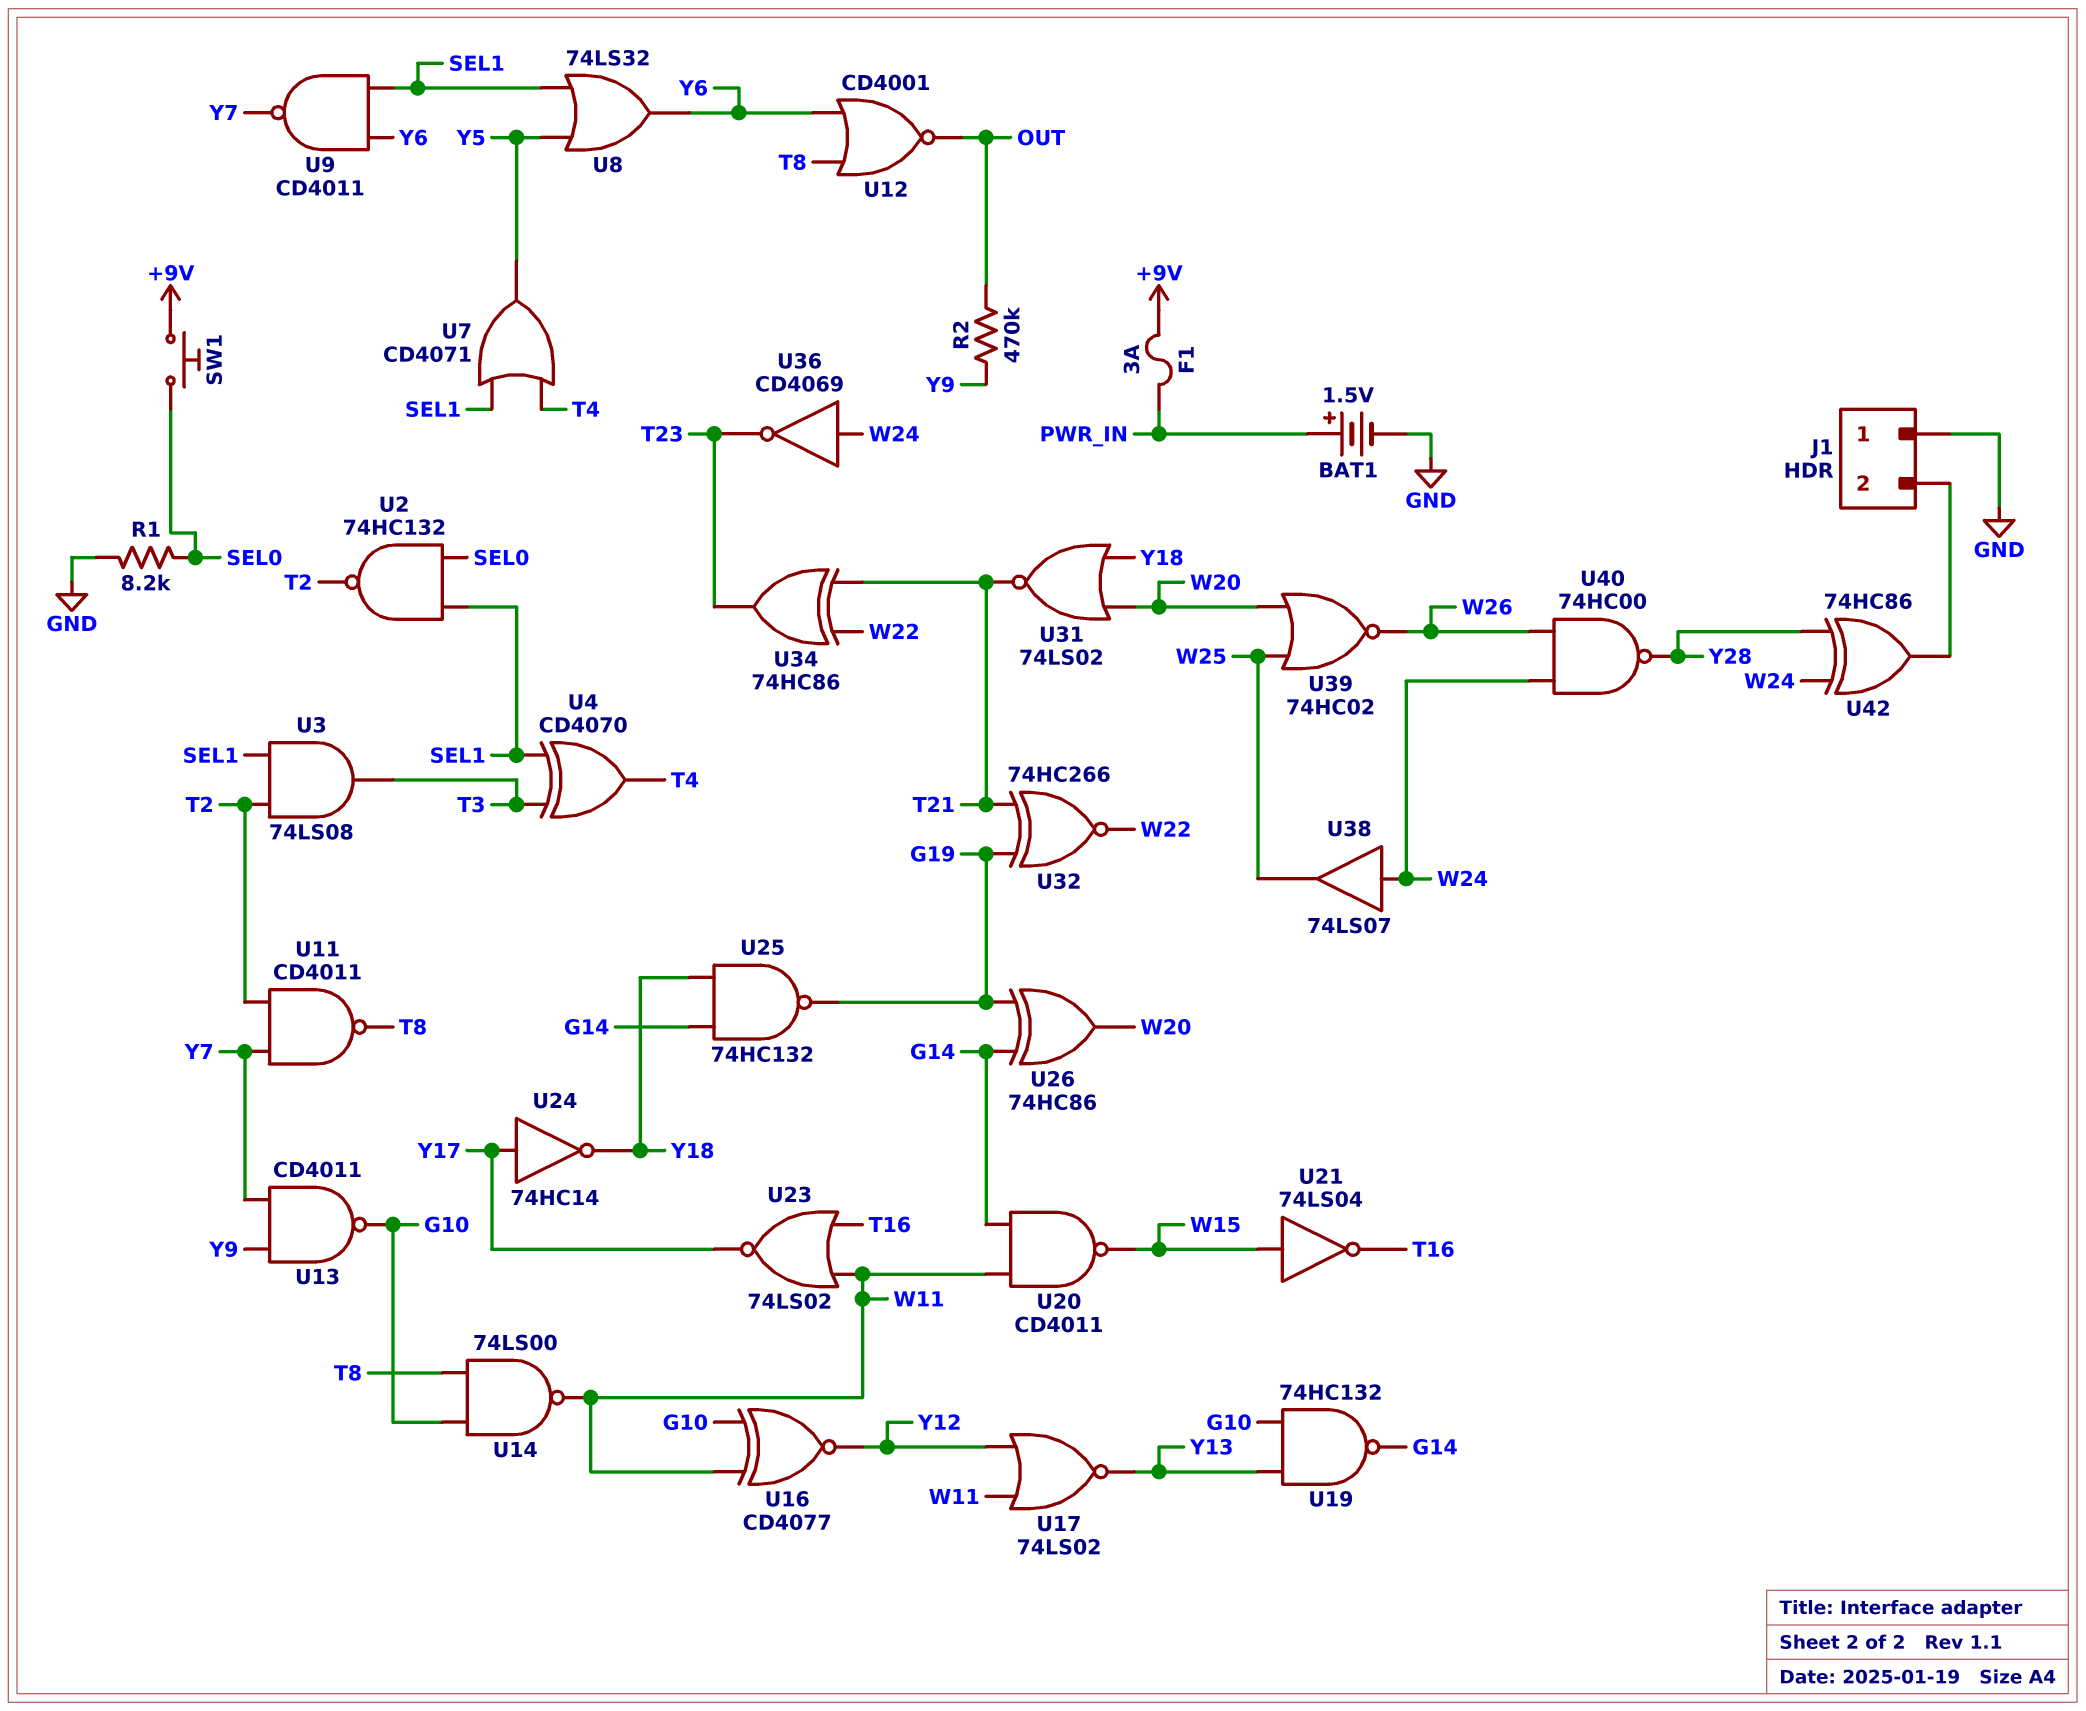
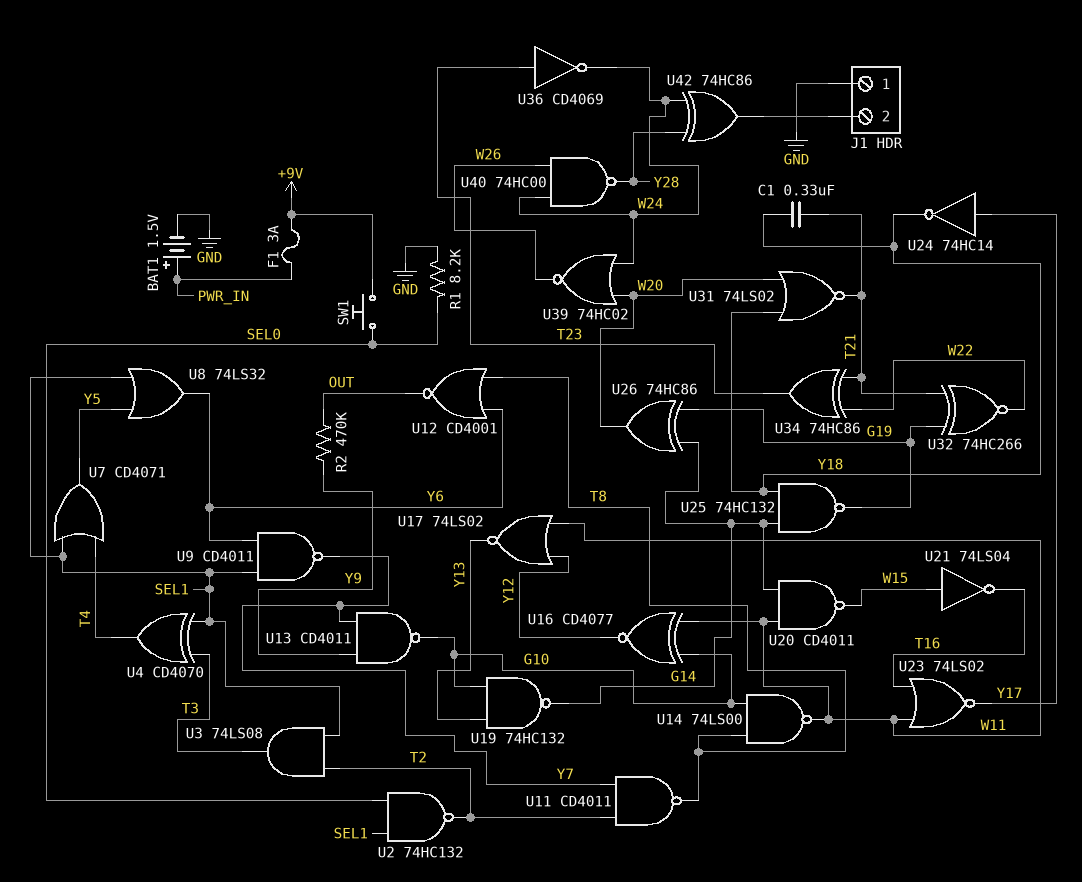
C1: none -> 330nF (T21, Y18)
U36: NOT CD4069 (in W24, out T23) -> NOT CD4069 (in T23, out W24)
U38: buffer 74LS07 (in W24, out W25) -> none
U39: NOR 74HC02 (in W20, in W25, out W26) -> NOR 74HC02 (in W20, in W24, out W26)

